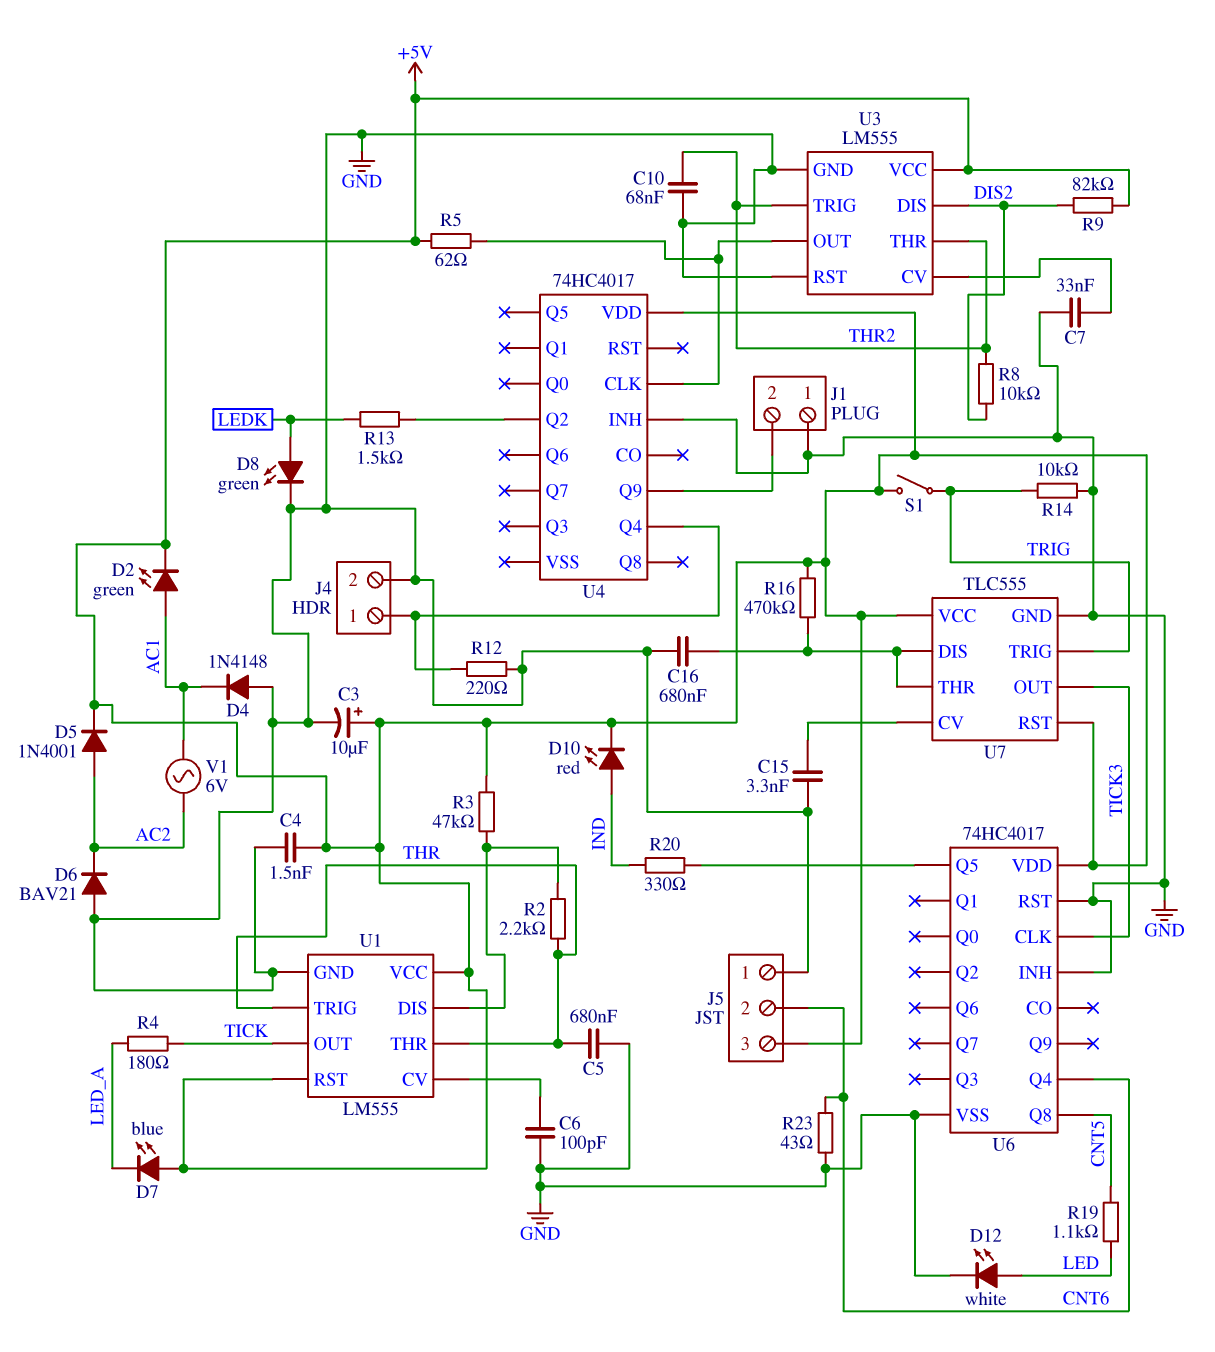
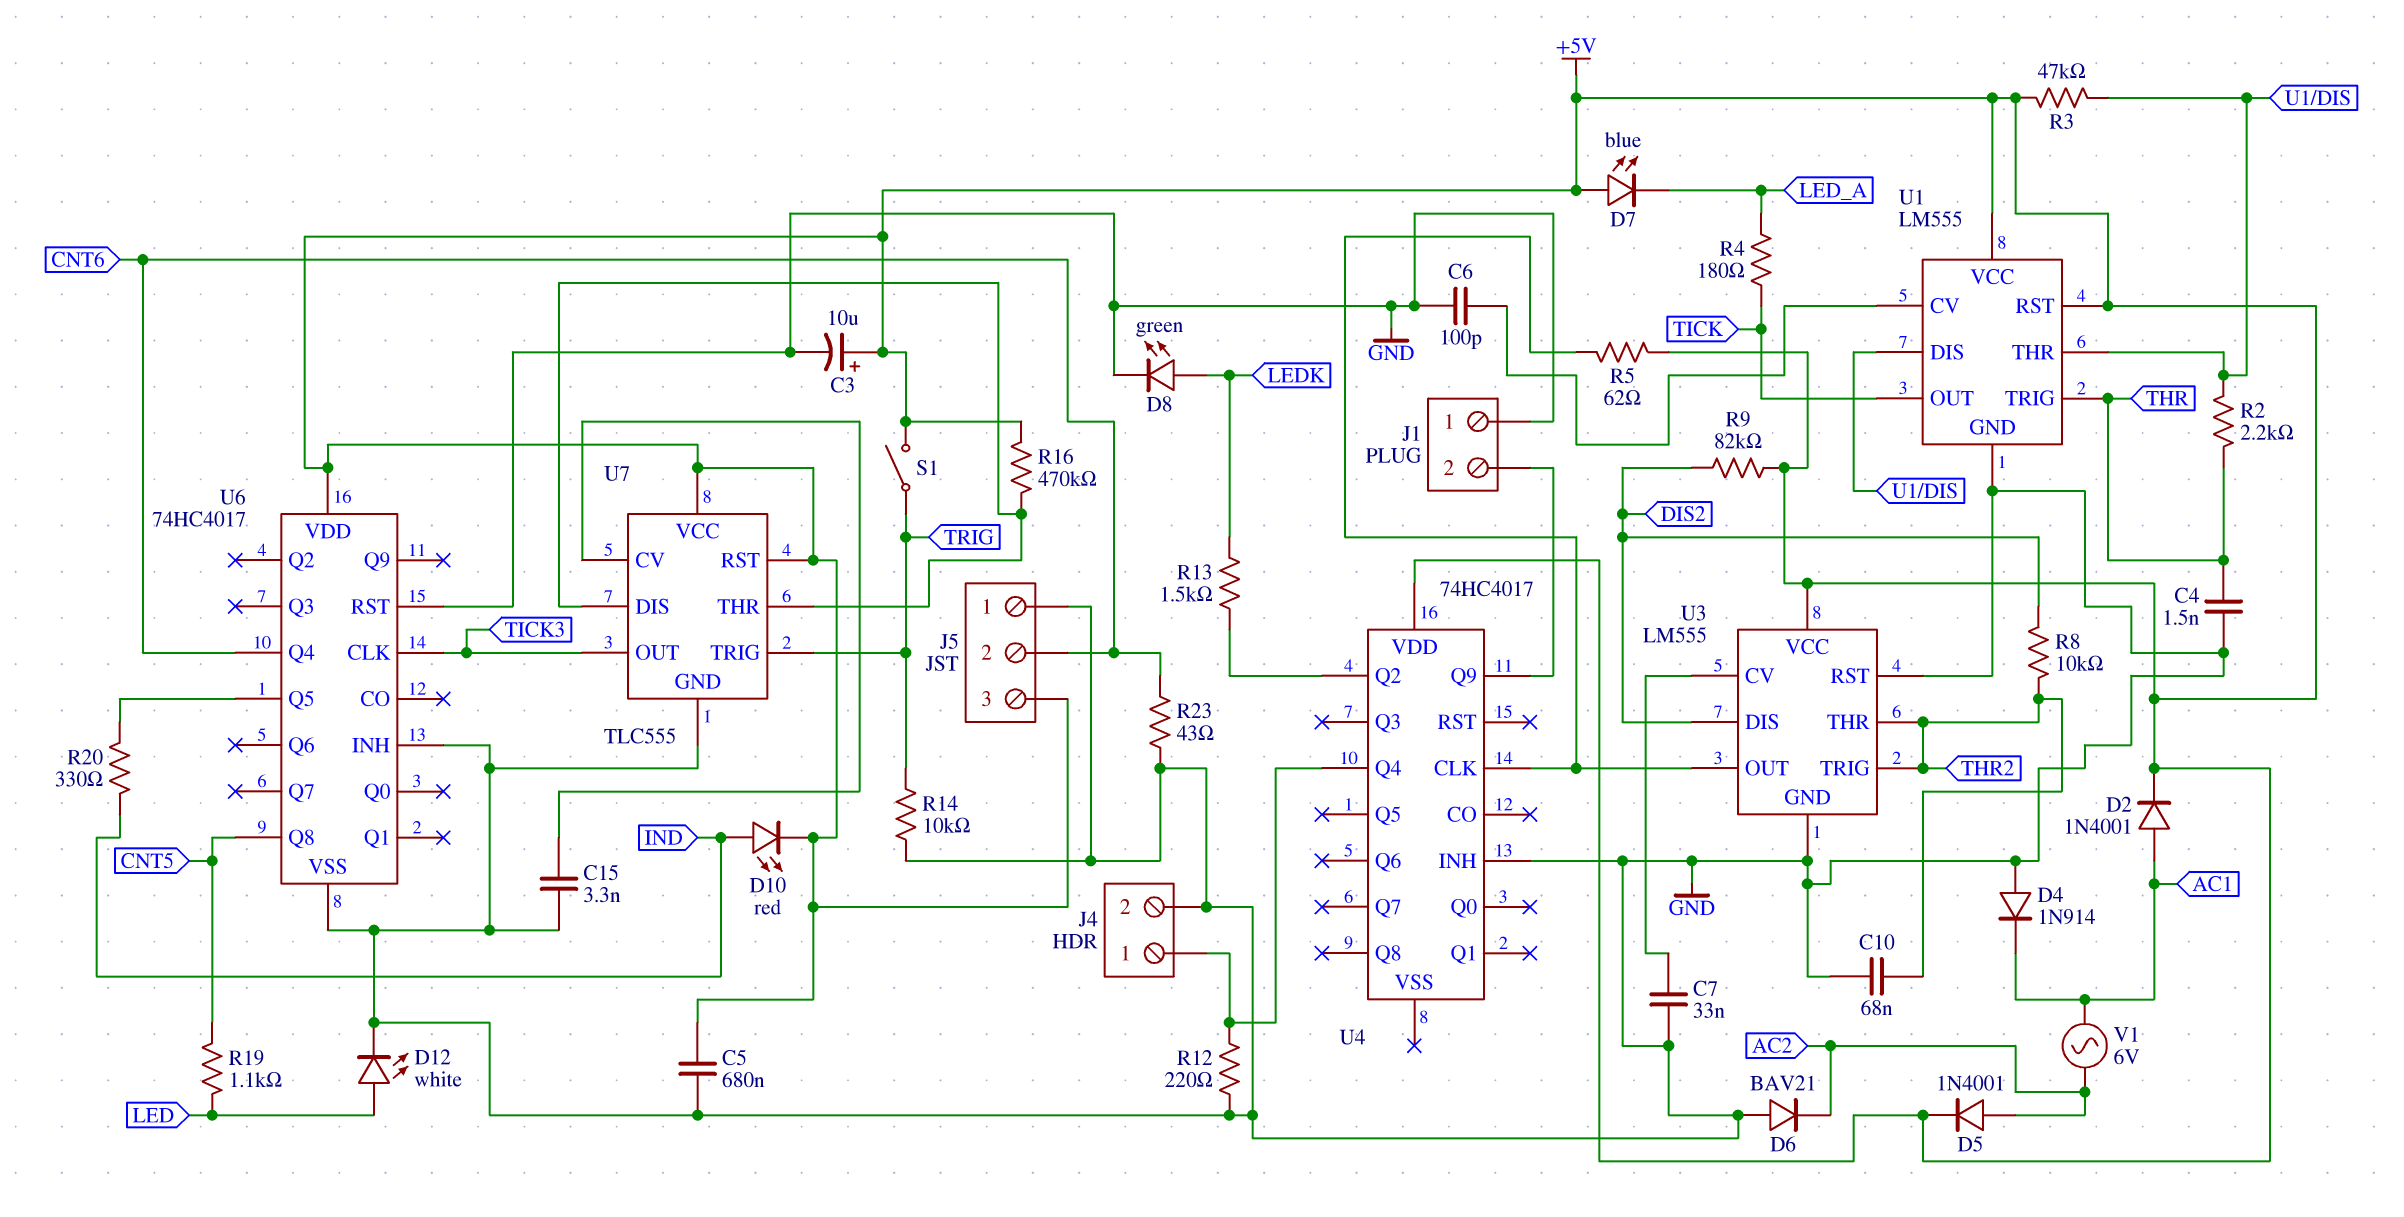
C4: 1.5nF (+5V, GND) -> 1.5nF (GND, THR)
C5: 680nF (GND, THR) -> 680nF (+5V, GND)
C16: 680nF (GND, U7/DIS) -> none
D2: LED green (A AC1, K +5V) -> diode 1N4001 (A AC1, K +5V)
D4: diode 1N4148 (A GND, K AC1) -> diode 1N914 (A GND, K AC1)
U1 pin THR: THR -> U1/DIS

